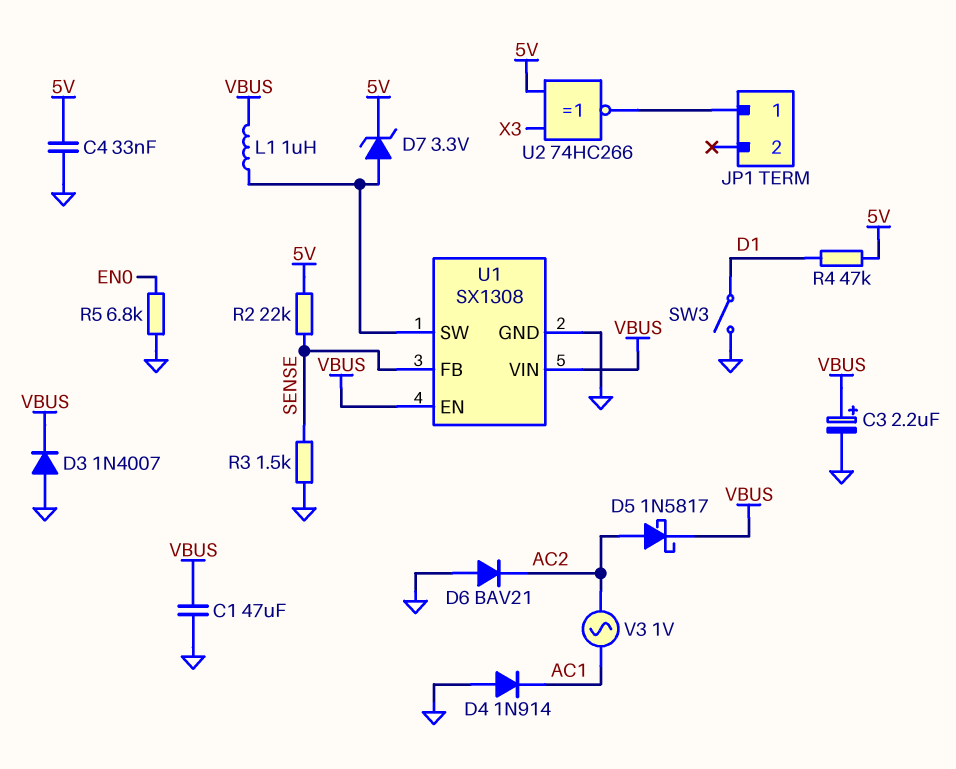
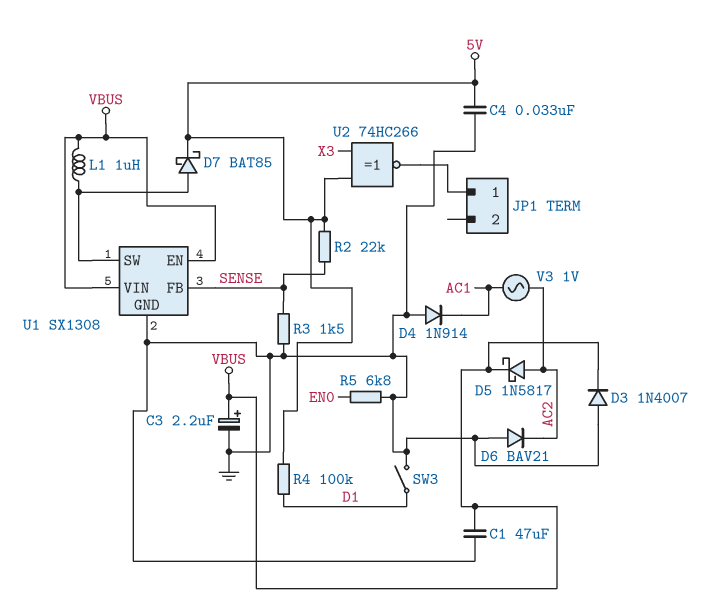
D7: zener 3.3V (A U1/SW, K 5V) -> schottky BAT85 (A U1/SW, K 5V)
R4: 47k (5V, D1) -> 100k (5V, D1)

